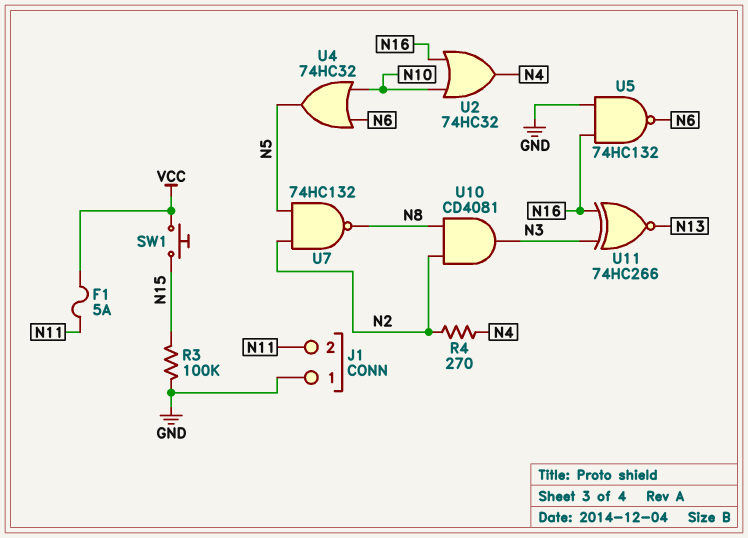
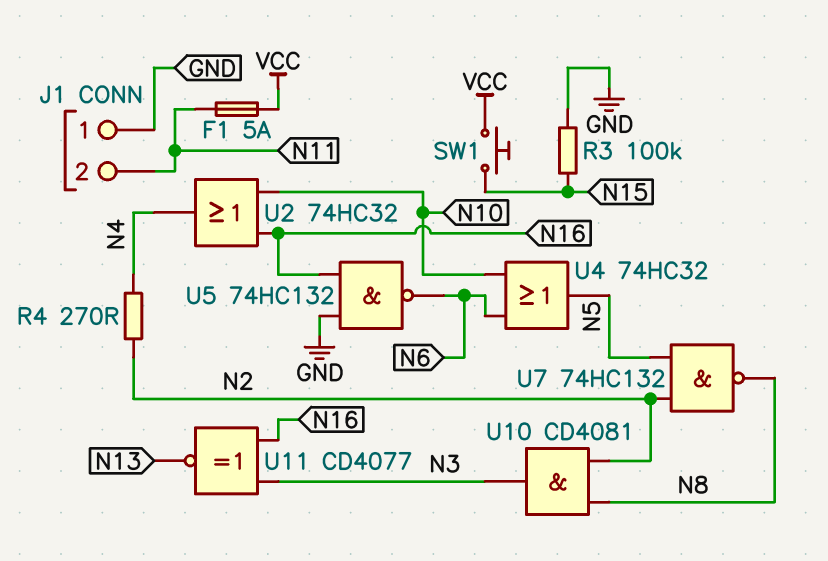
U11: XNOR 74HC266 (in N3, in N16, out N13) -> XNOR CD4077 (in N3, in N16, out N13)

